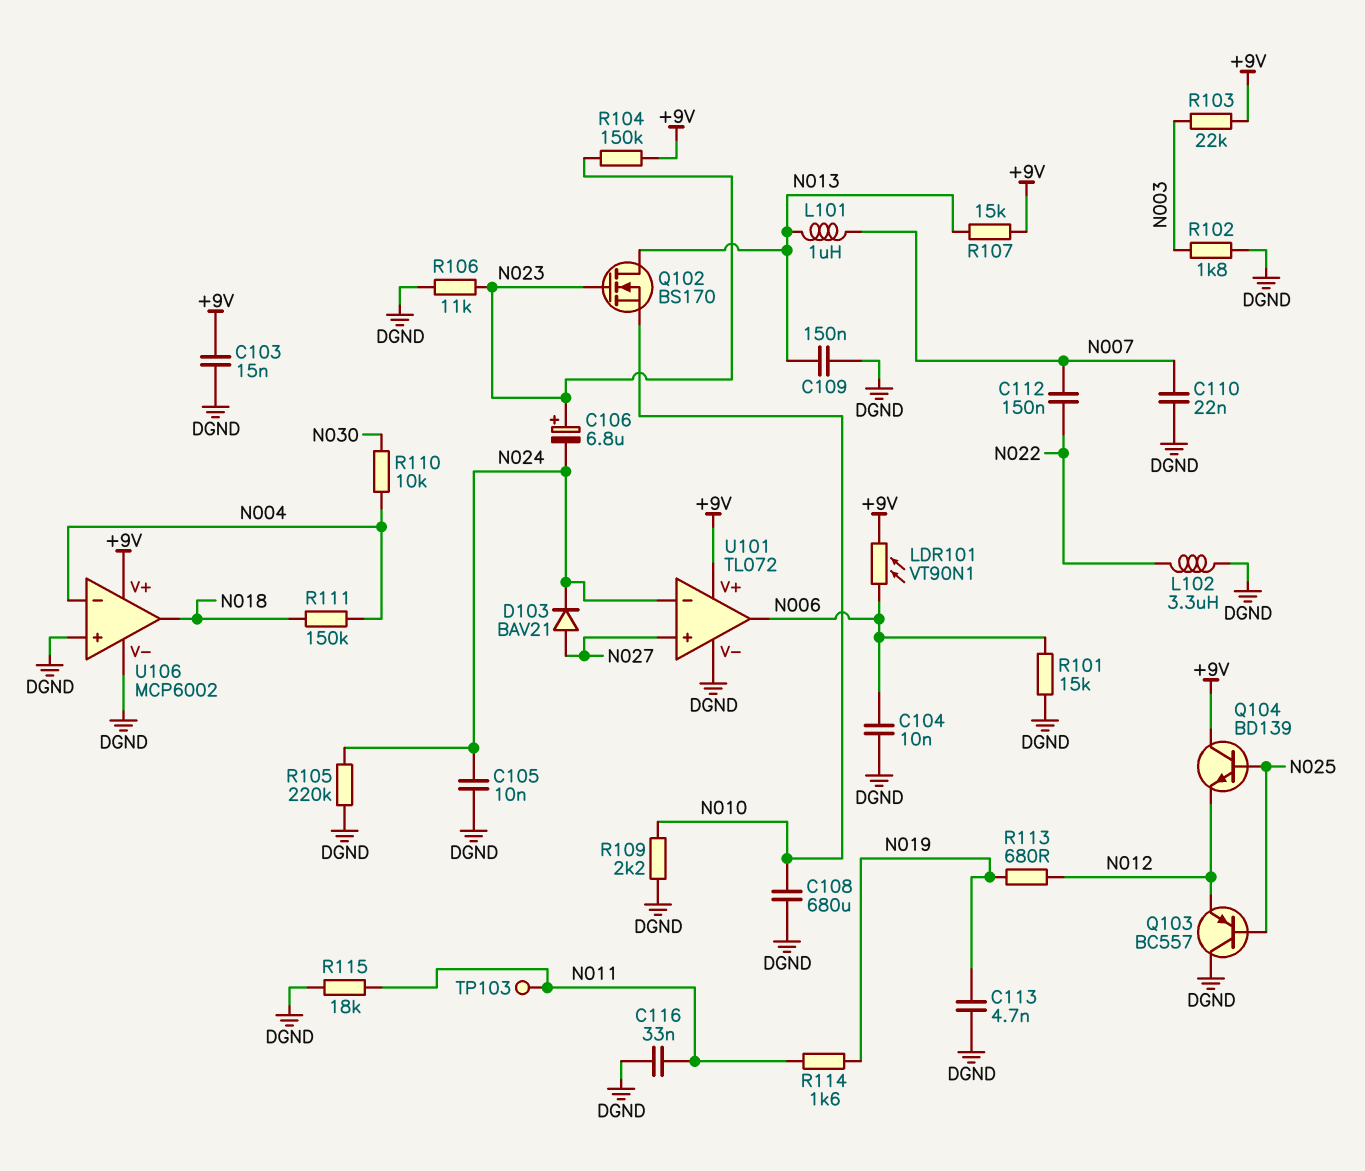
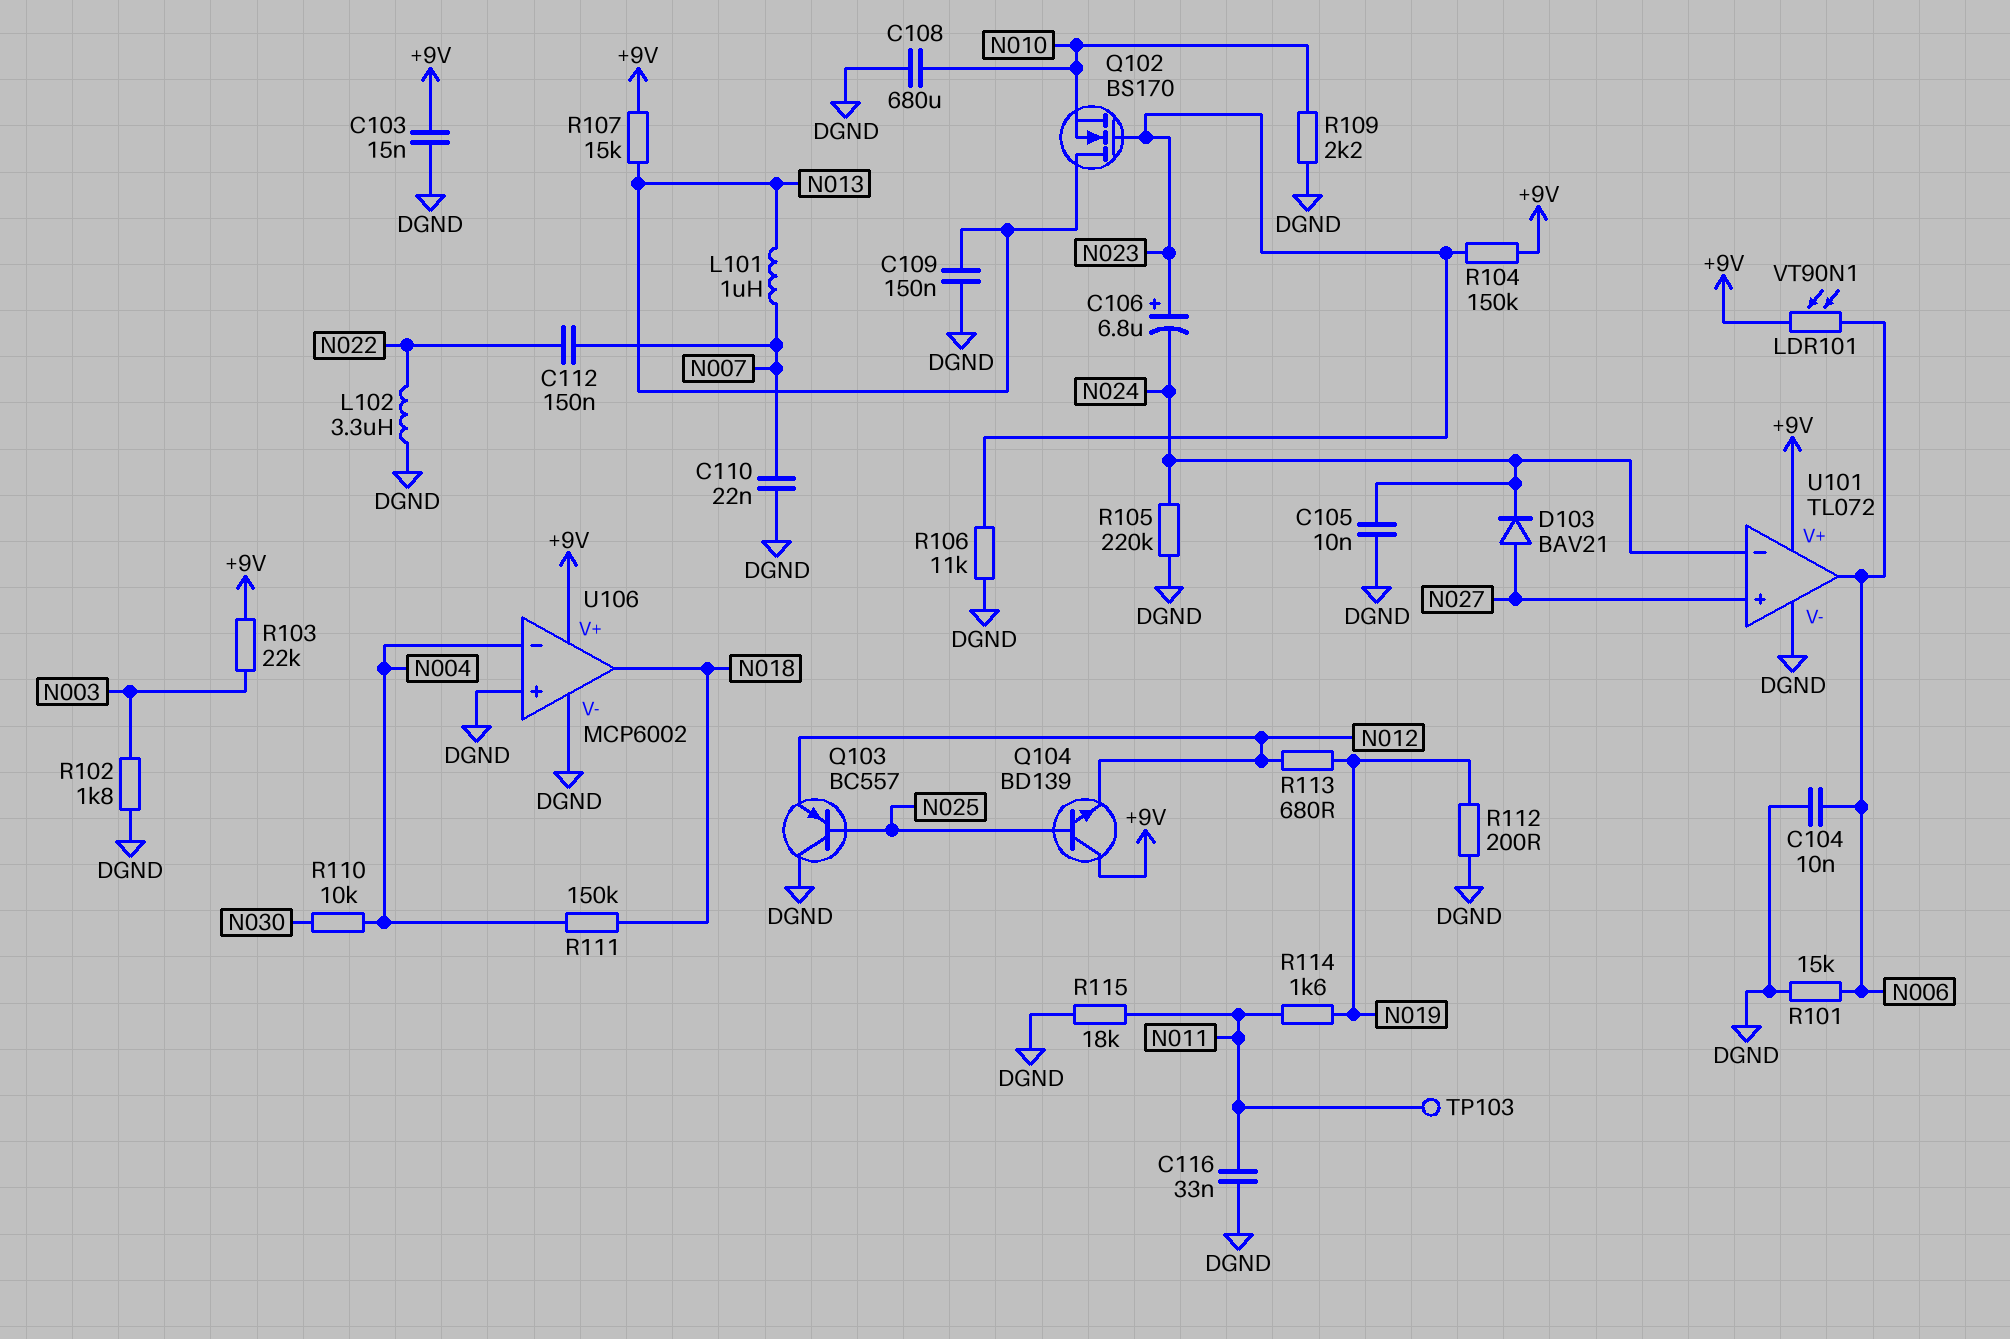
C113: 4.7nF (DGND, N019) -> none
R112: none -> 200 (DGND, N019)

